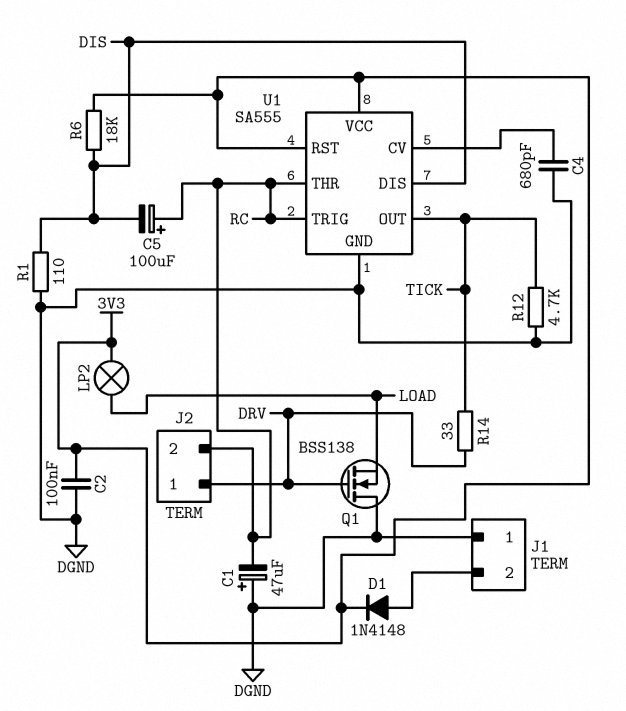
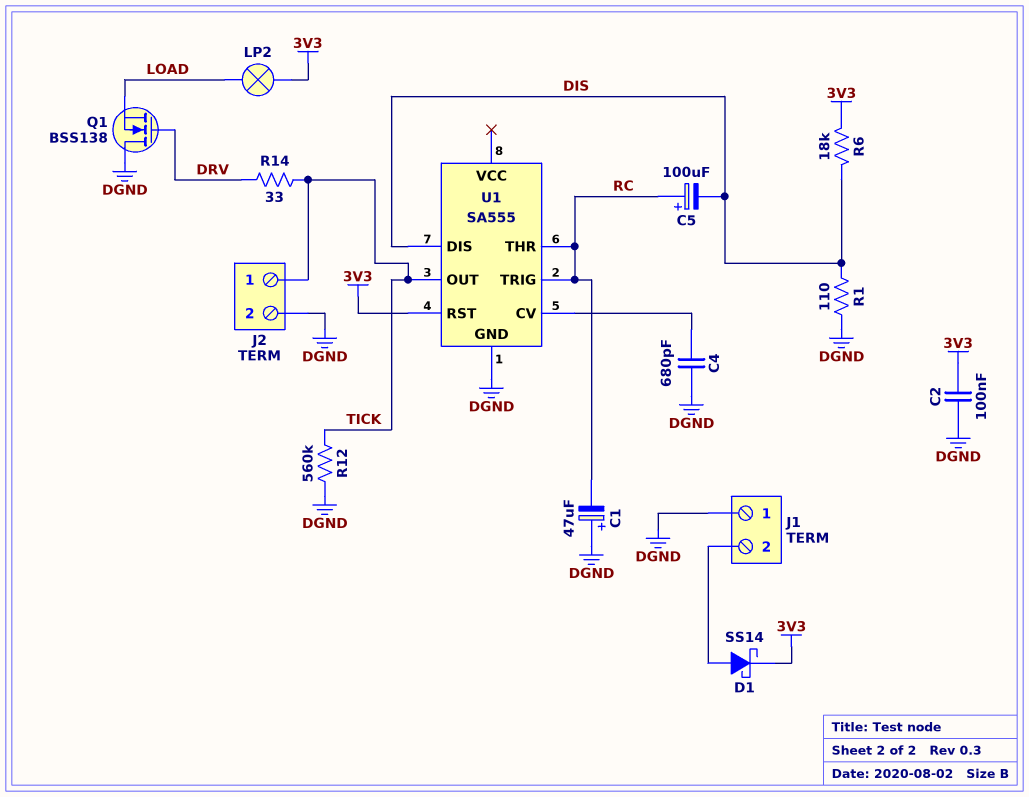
D1: diode 1N4148 (A J1/2, K 3V3) -> schottky SS14 (A J1/2, K 3V3)
J2 pin 1: DRV -> TICK
J2 pin 2: RC -> DGND
R12: 4.7k (DGND, TICK) -> 560k (DGND, TICK)
U1 pin VCC: 3V3 -> none

